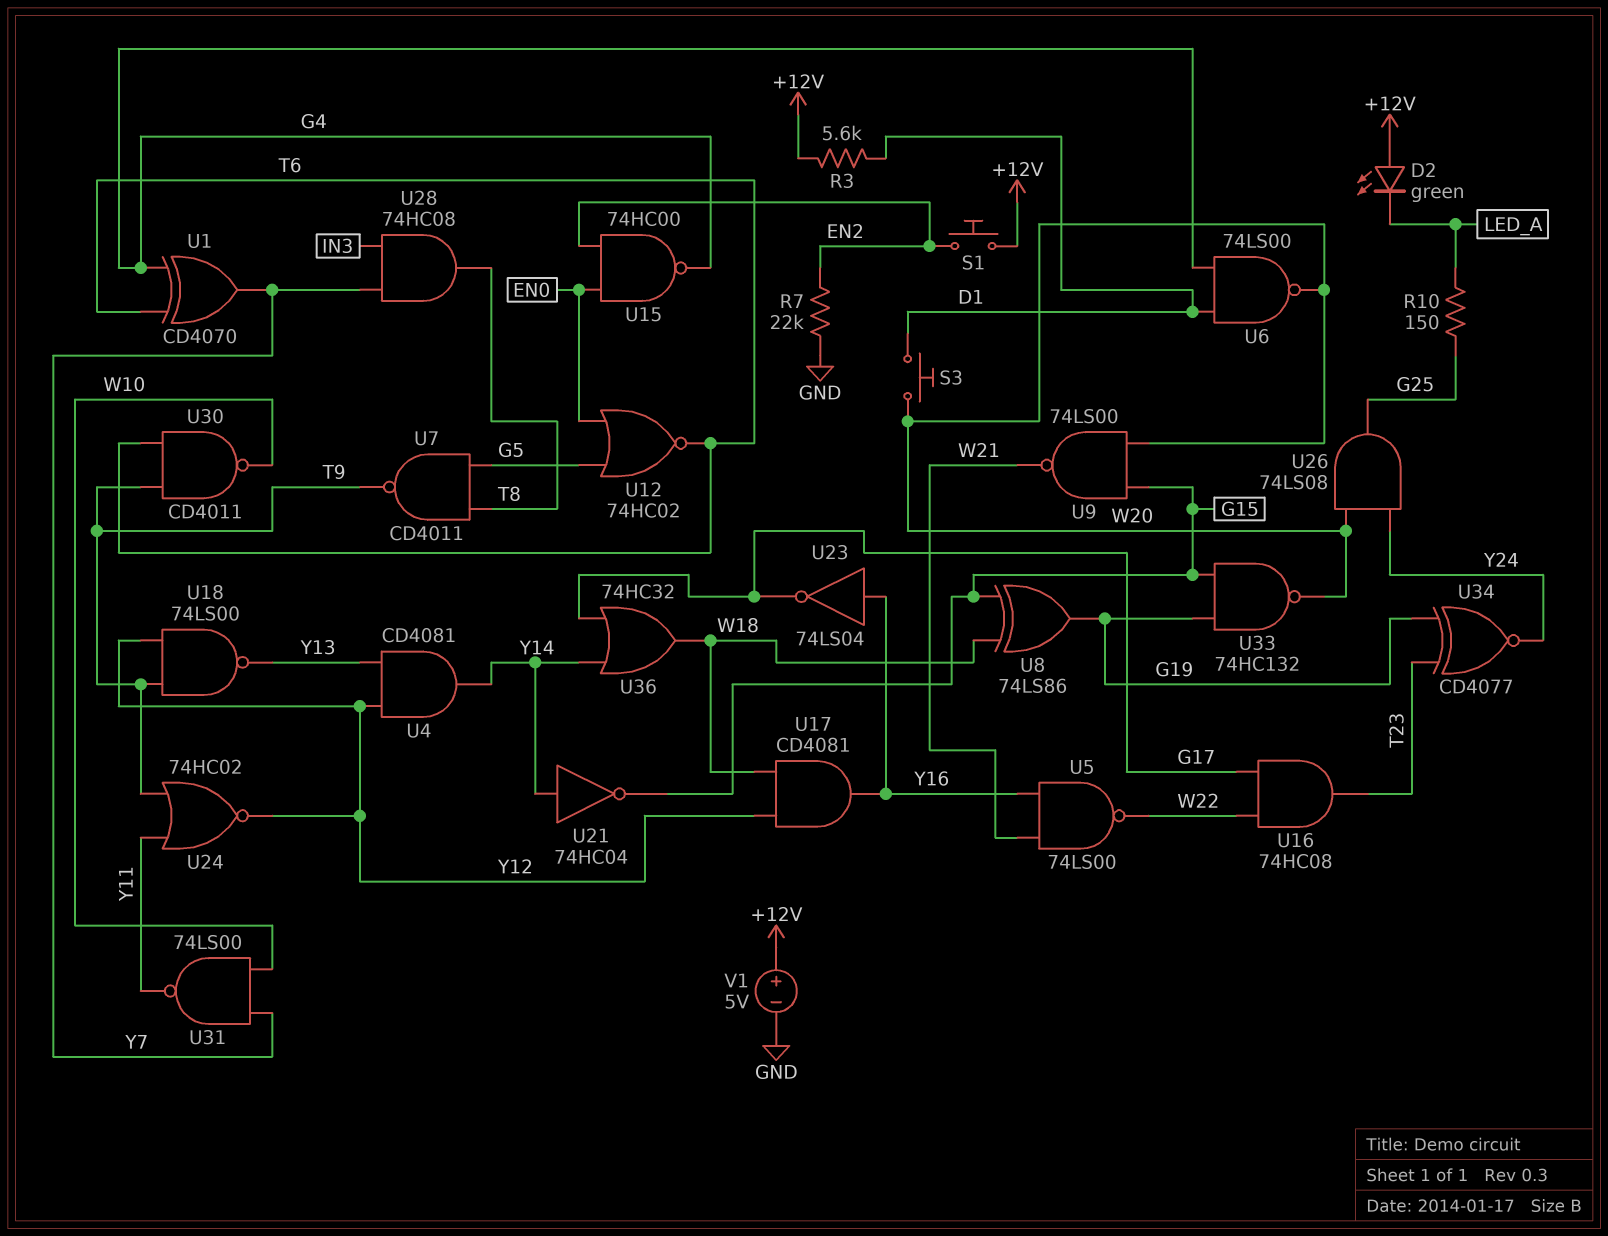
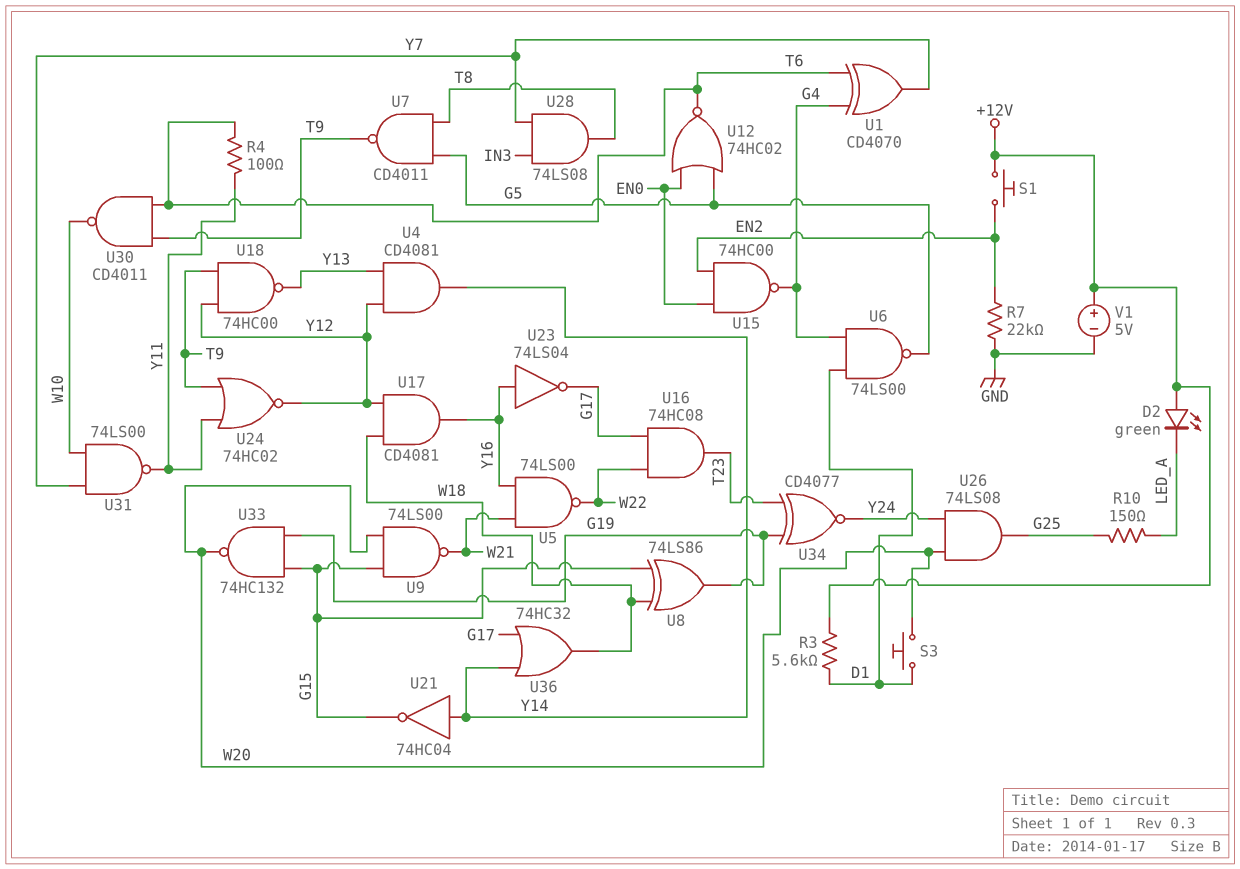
R4: none -> 100 (T6, Y11)
U6: NAND 74LS00 (in D1, in G4, out W20) -> NAND 74LS00 (in D1, in G4, out G5)
U18: NAND 74LS00 (in T9, in Y12, out Y13) -> NAND 74HC00 (in T9, in Y12, out Y13)
U28: AND 74HC08 (in IN3, in Y7, out T8) -> AND 74LS08 (in IN3, in Y7, out T8)

